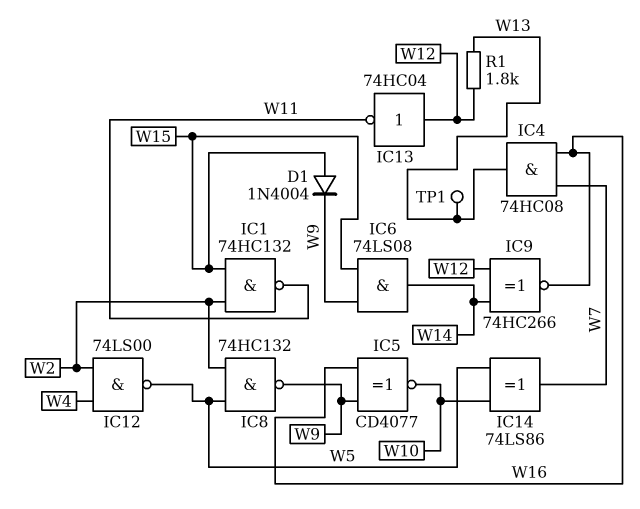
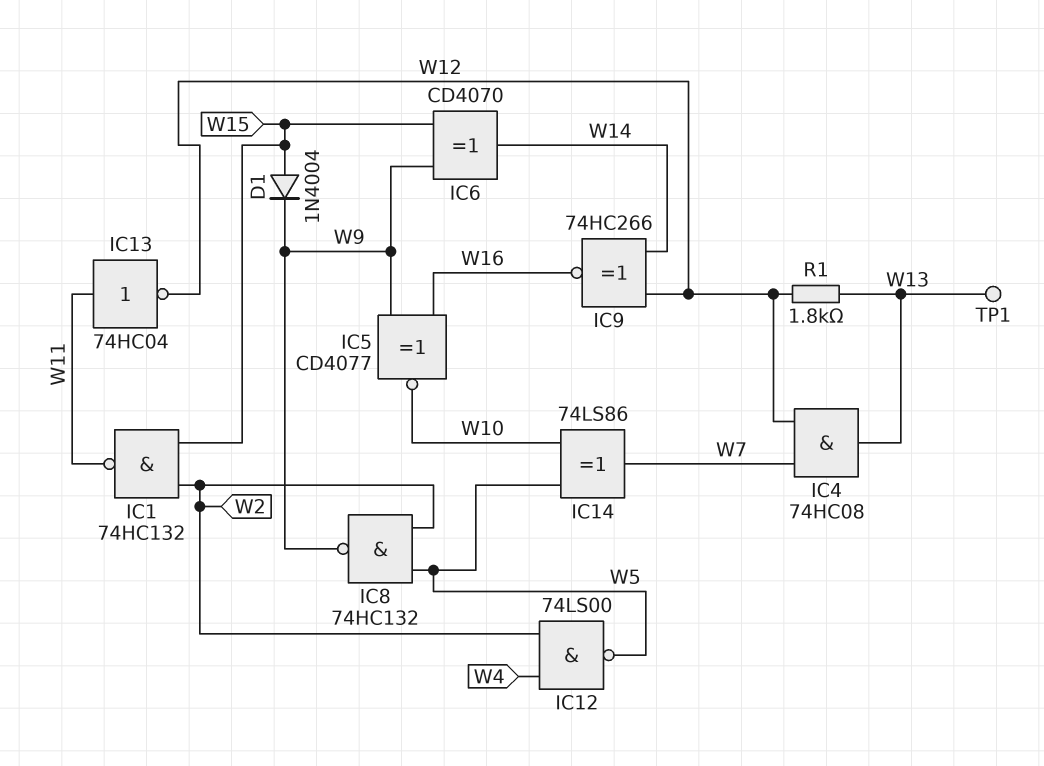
IC4: AND 74HC08 (in W7, in W16, out W13) -> AND 74HC08 (in W7, in W12, out W13)
IC6: AND 74LS08 (in W9, in W15, out W14) -> XOR CD4070 (in W9, in W15, out W14)
IC13: NOT 74HC04 (in W12, out W11) -> NOT 74HC04 (in W11, out W12)

